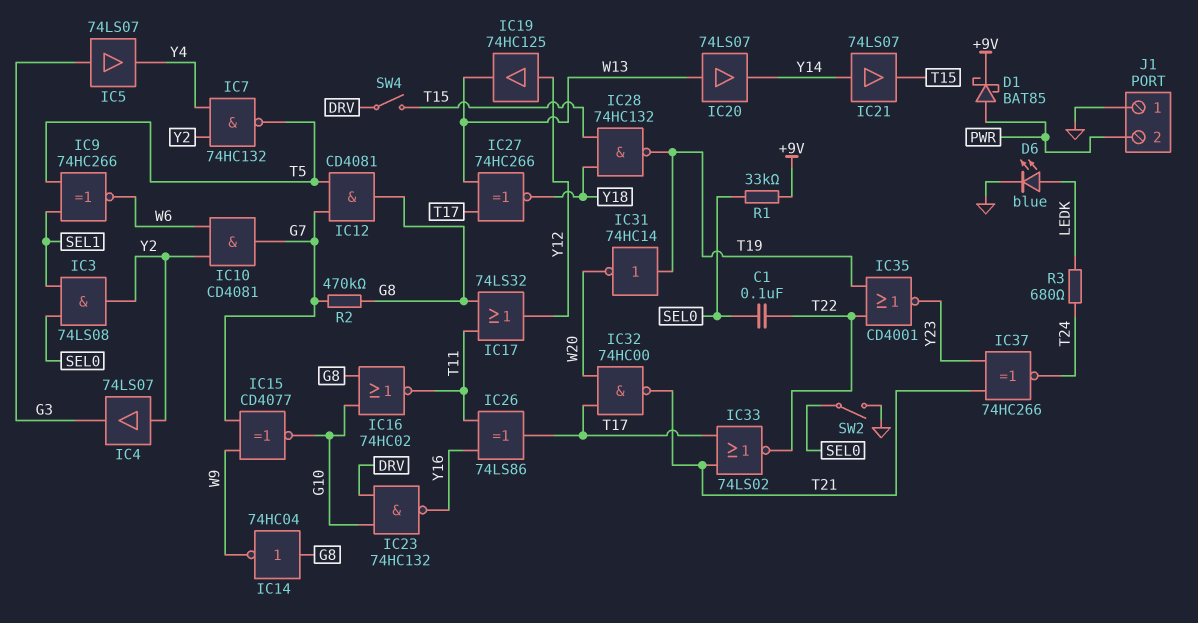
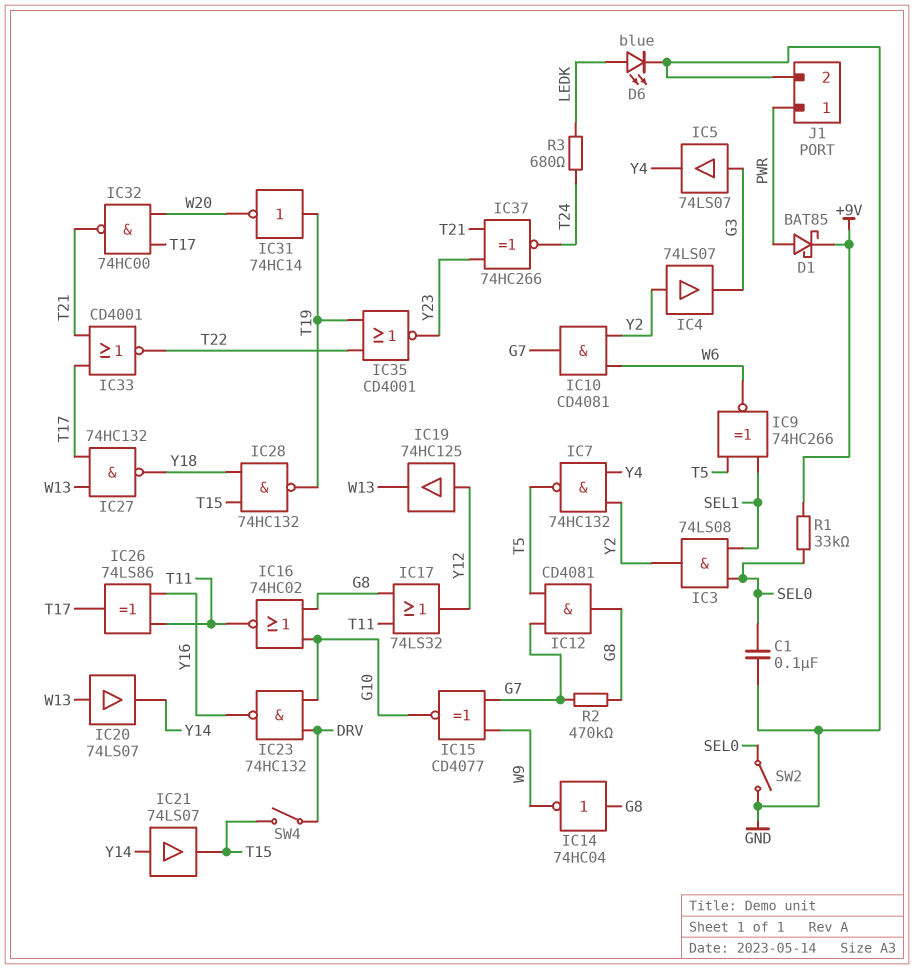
C1: 100nF (SEL0, T22) -> 100nF (GND, SEL0)
IC27: XNOR 74HC266 (in T17, in W13, out Y18) -> NAND 74HC132 (in T17, in W13, out Y18)
IC33: NOR 74LS02 (in T17, in T21, out T22) -> NOR CD4001 (in T17, in T21, out T22)
J1 pin 1: GND -> PWR
J1 pin 2: PWR -> GND

